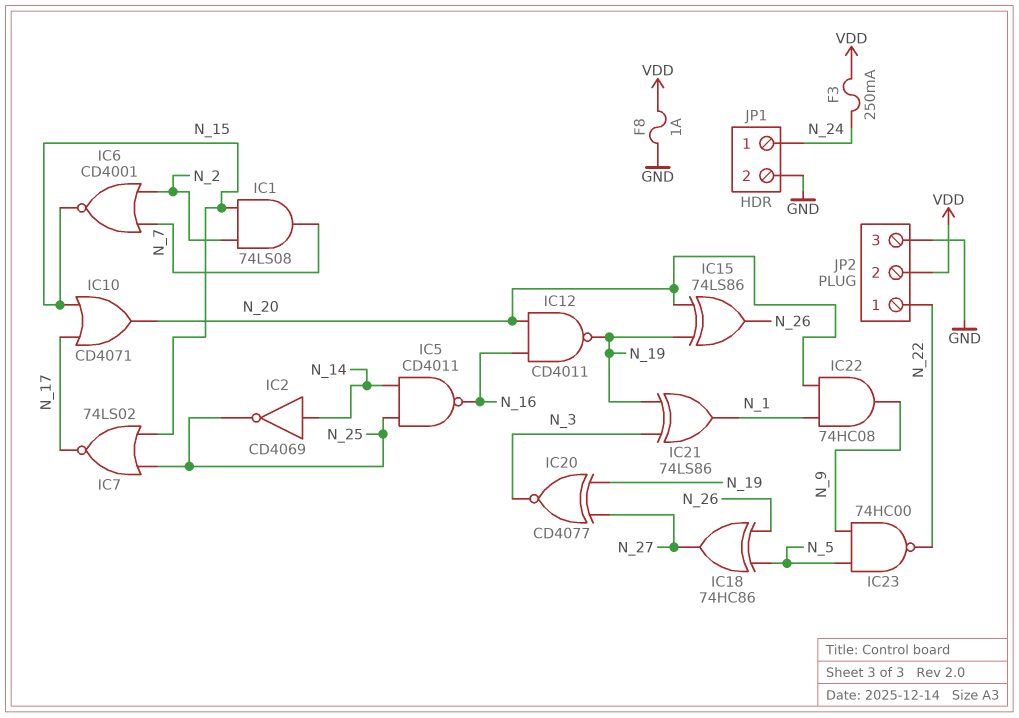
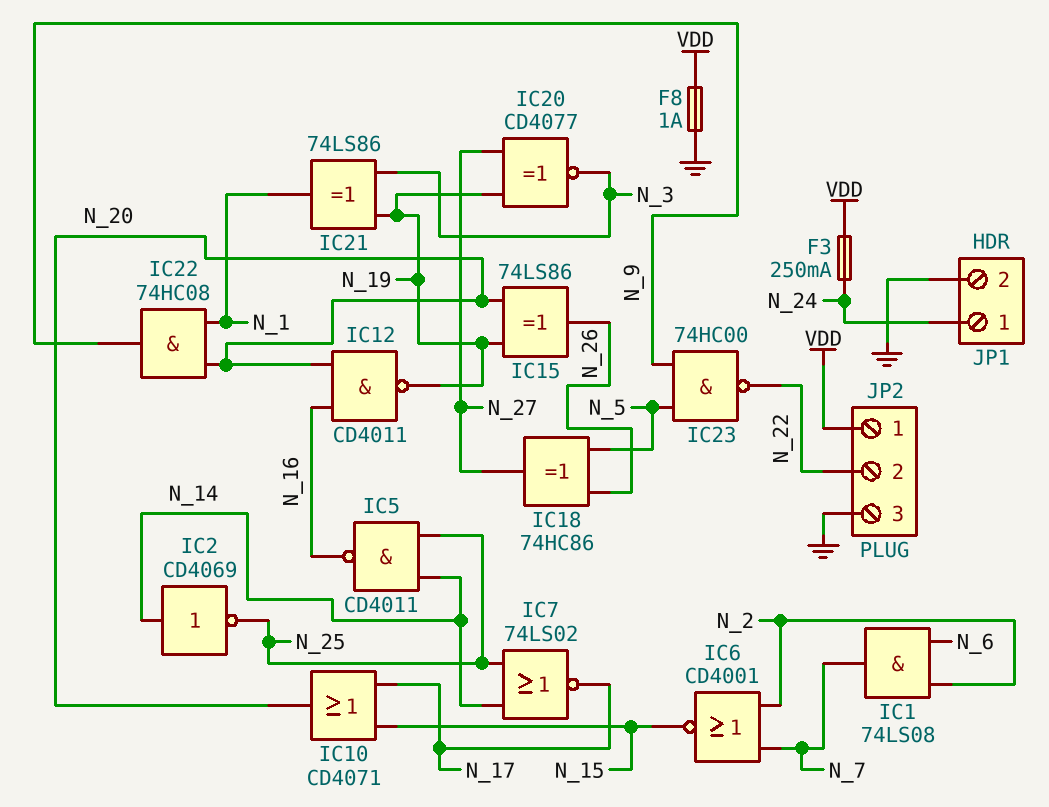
IC1: AND 74LS08 (in N_2, in N_15, out N_7) -> AND 74LS08 (in N_2, in N_6, out N_7)
IC7: NOR 74LS02 (in N_15, in N_25, out N_17) -> NOR 74LS02 (in N_14, in N_25, out N_17)
JP2 pin 1: N_22 -> VDD
JP2 pin 2: VDD -> N_22

